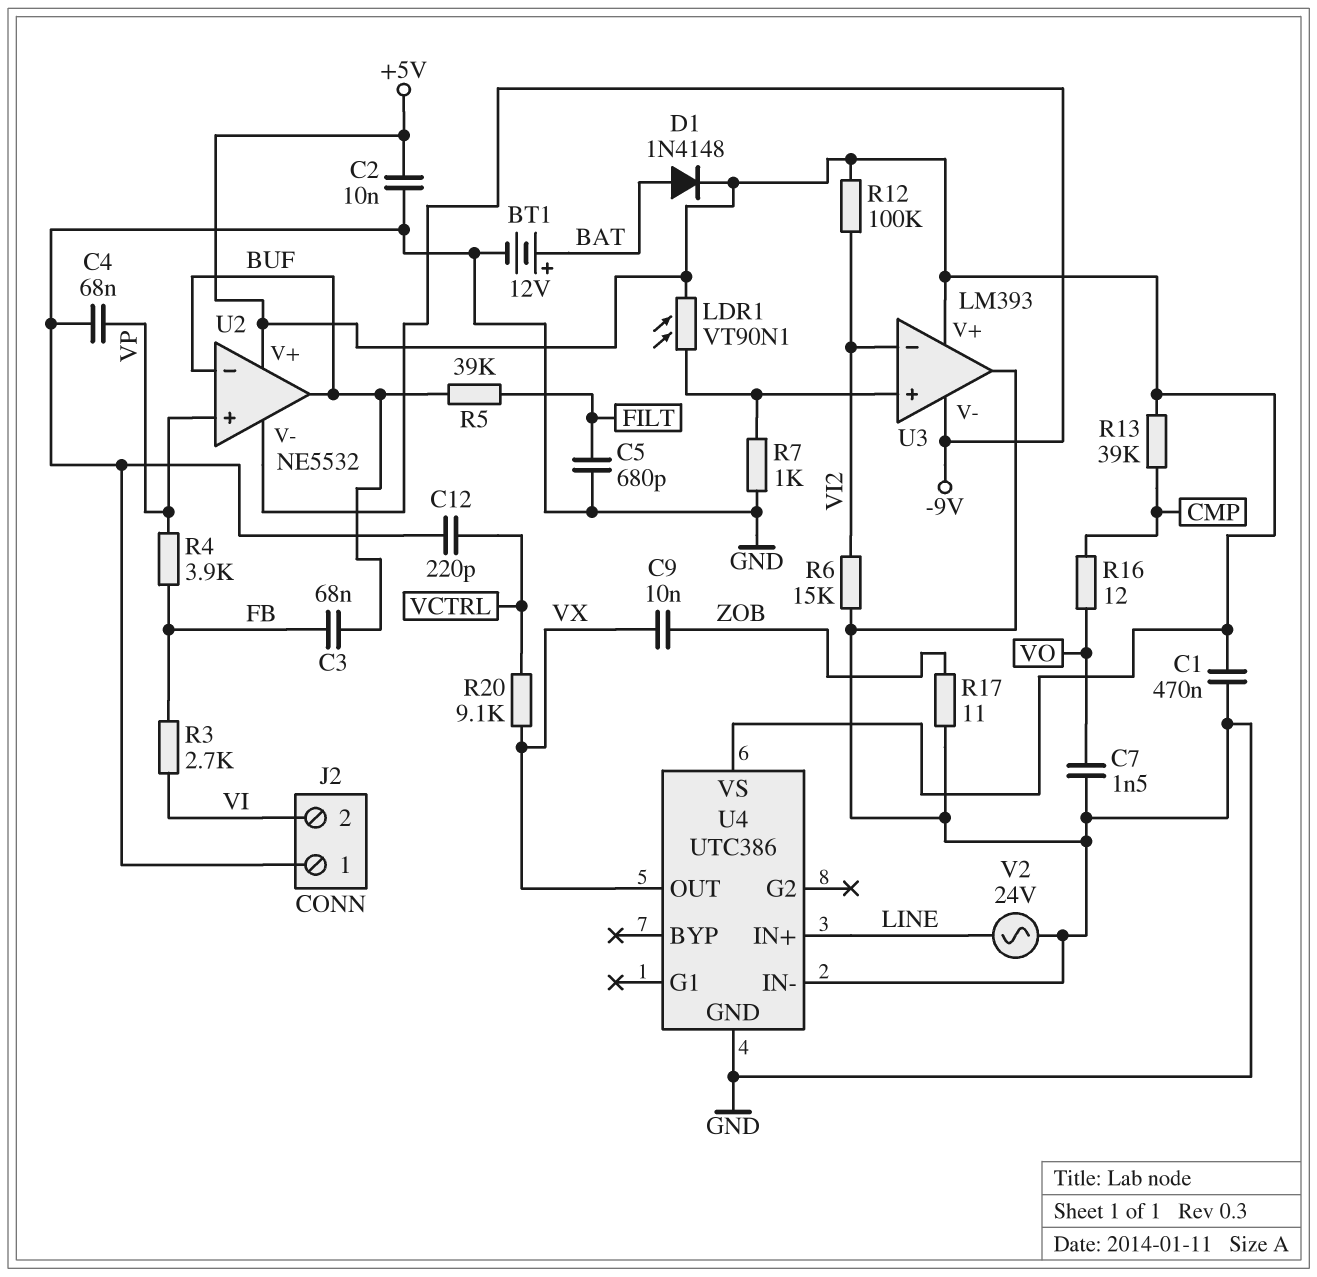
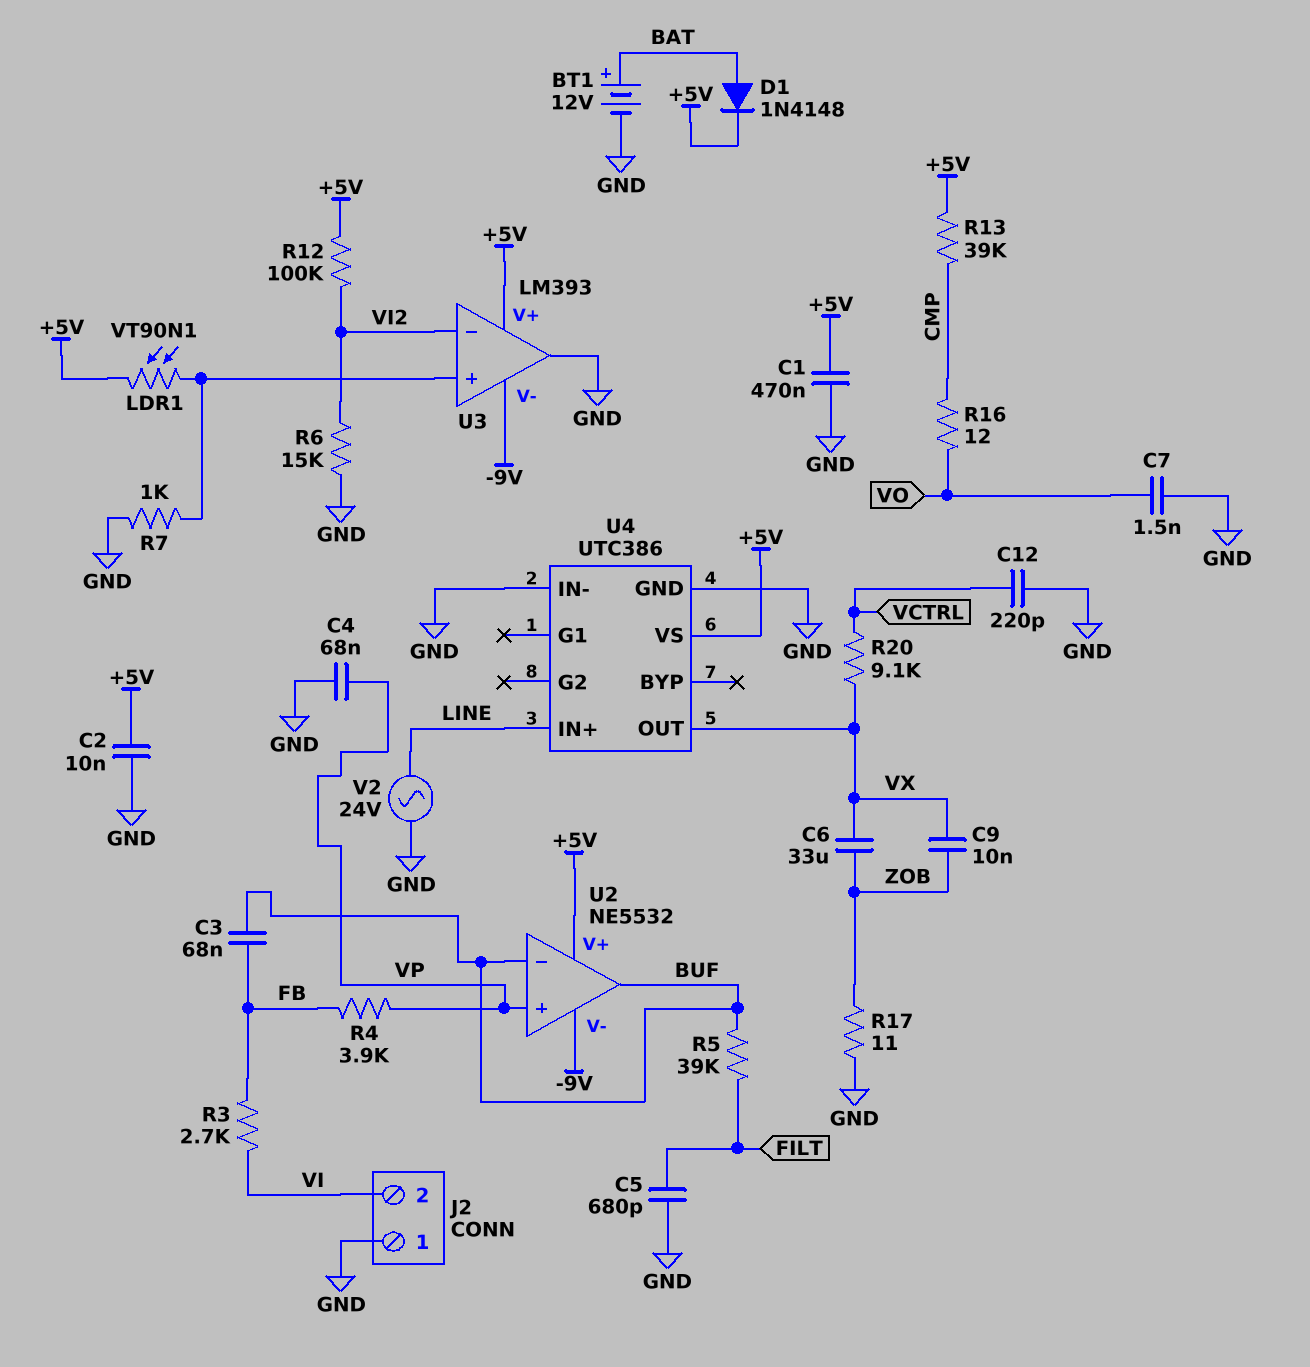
C6: none -> 33uF (VX, ZOB)

